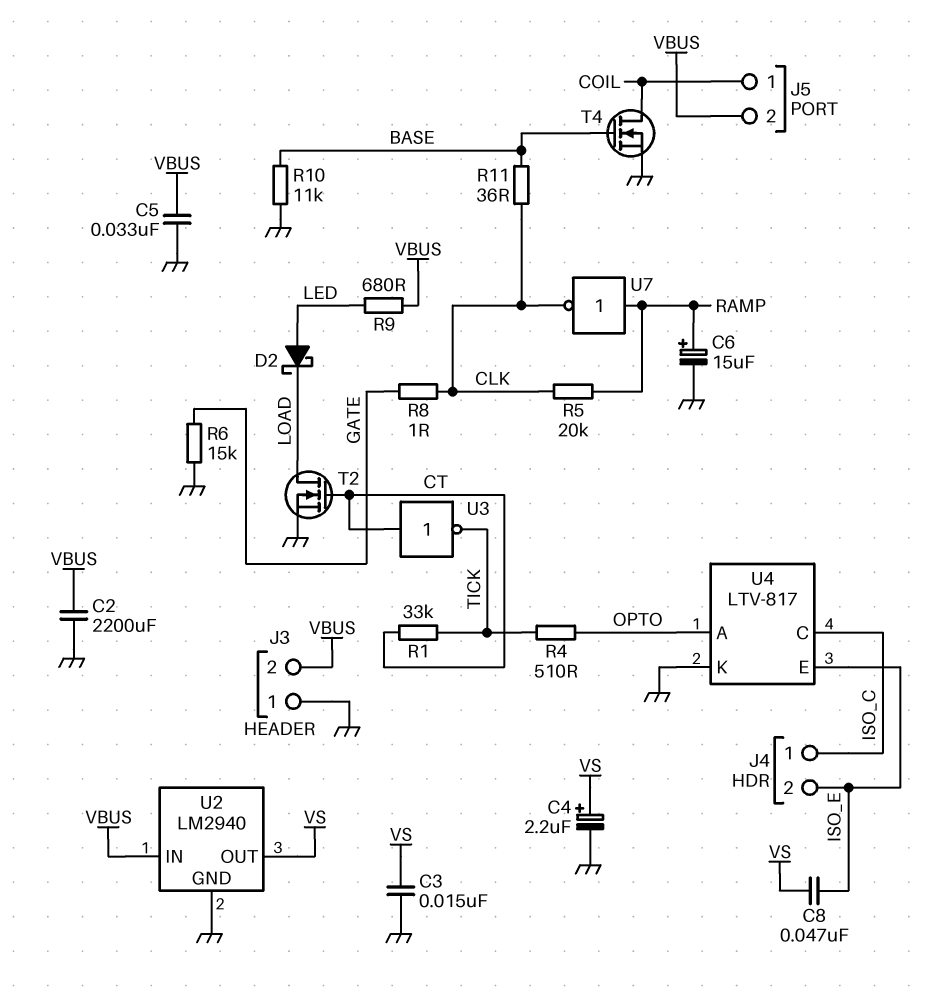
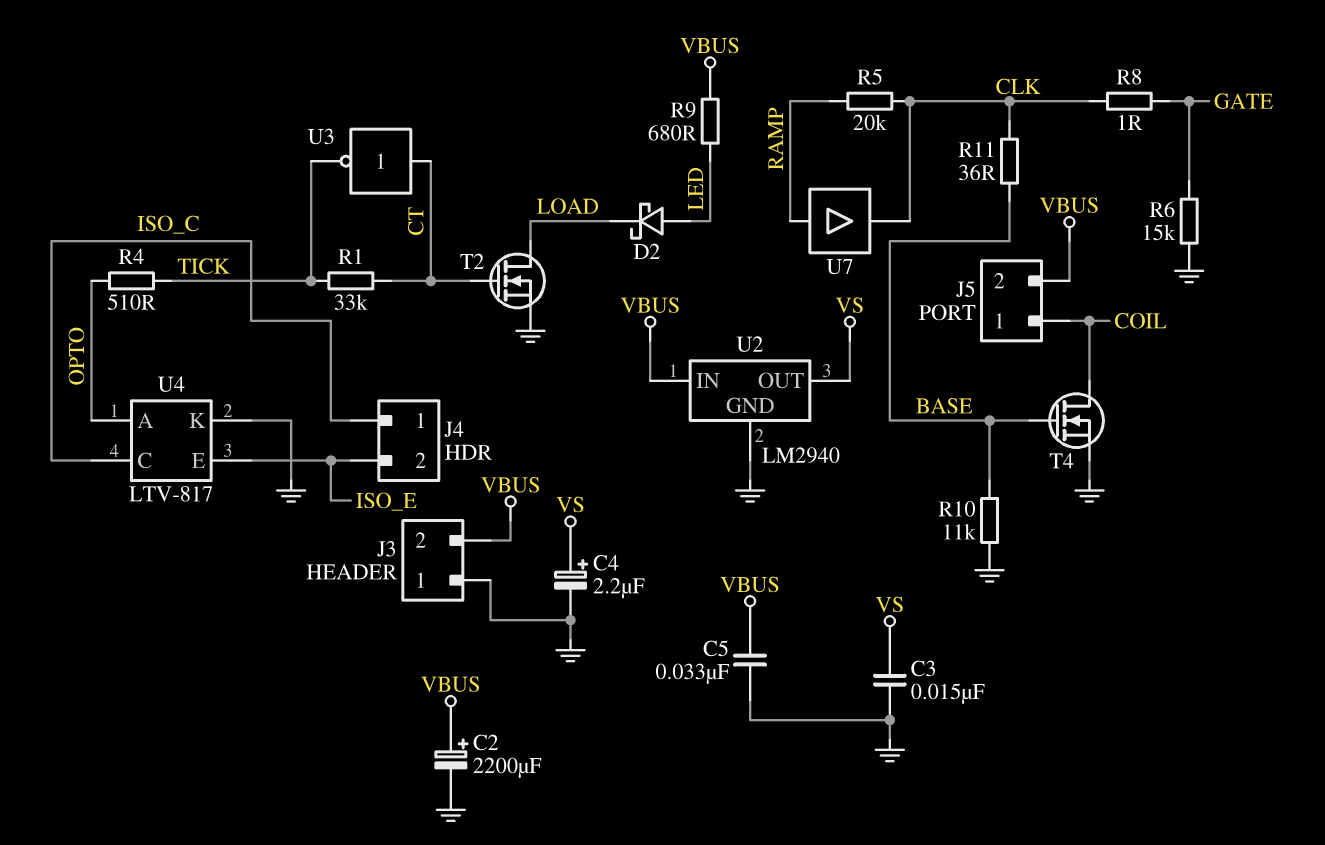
C2: 2200uF (GND, VBUS) -> 2200uF (plus VBUS, minus GND)
C6: 15uF (plus RAMP, minus GND) -> none
C8: 47nF (ISO_E, VS) -> none
U7: NOT (in RAMP, out CLK) -> buffer (in RAMP, out CLK)

